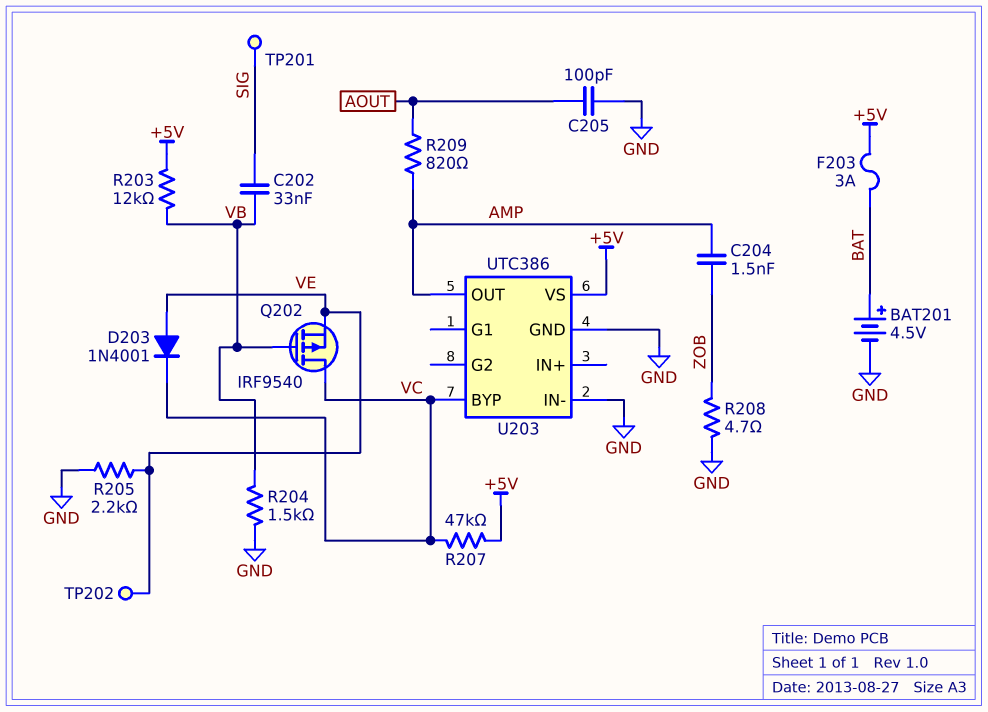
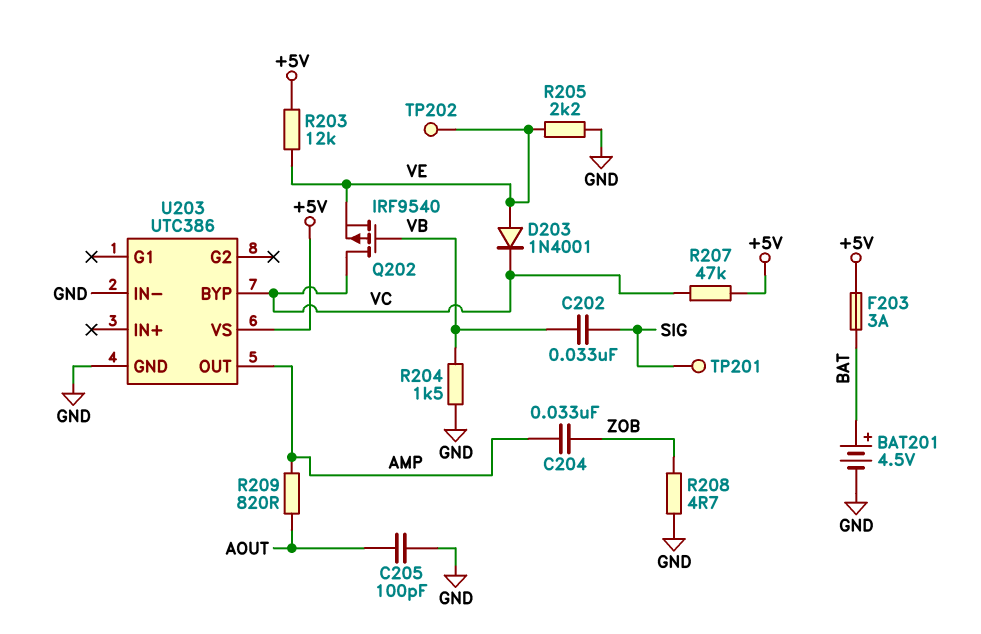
C204: 1.5nF (AMP, ZOB) -> 33nF (AMP, ZOB)
R203: 12k (+5V, VB) -> 12k (+5V, VE)

